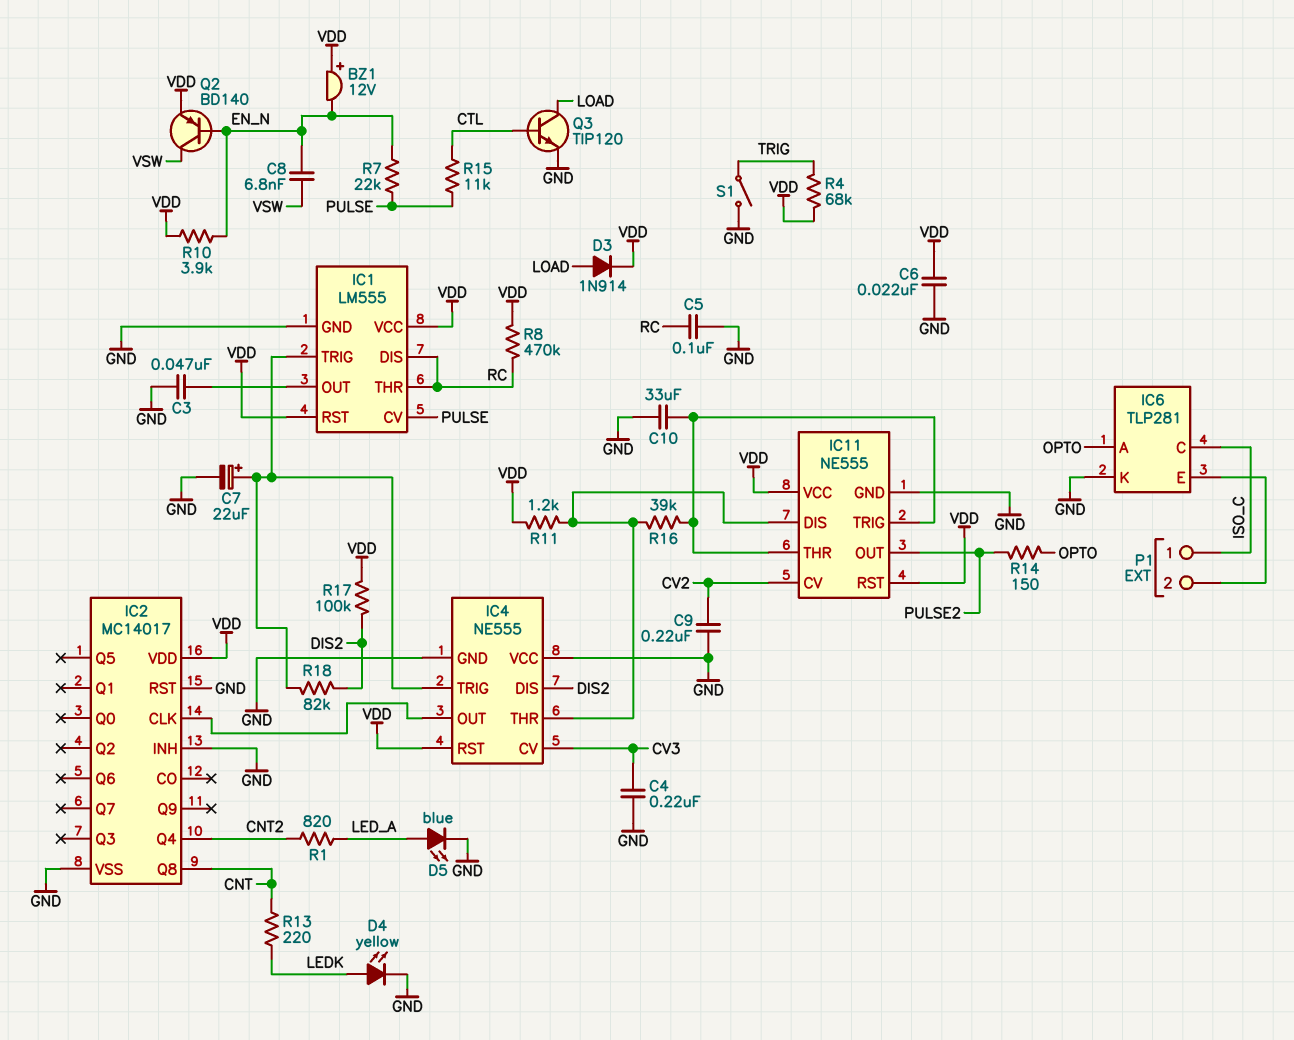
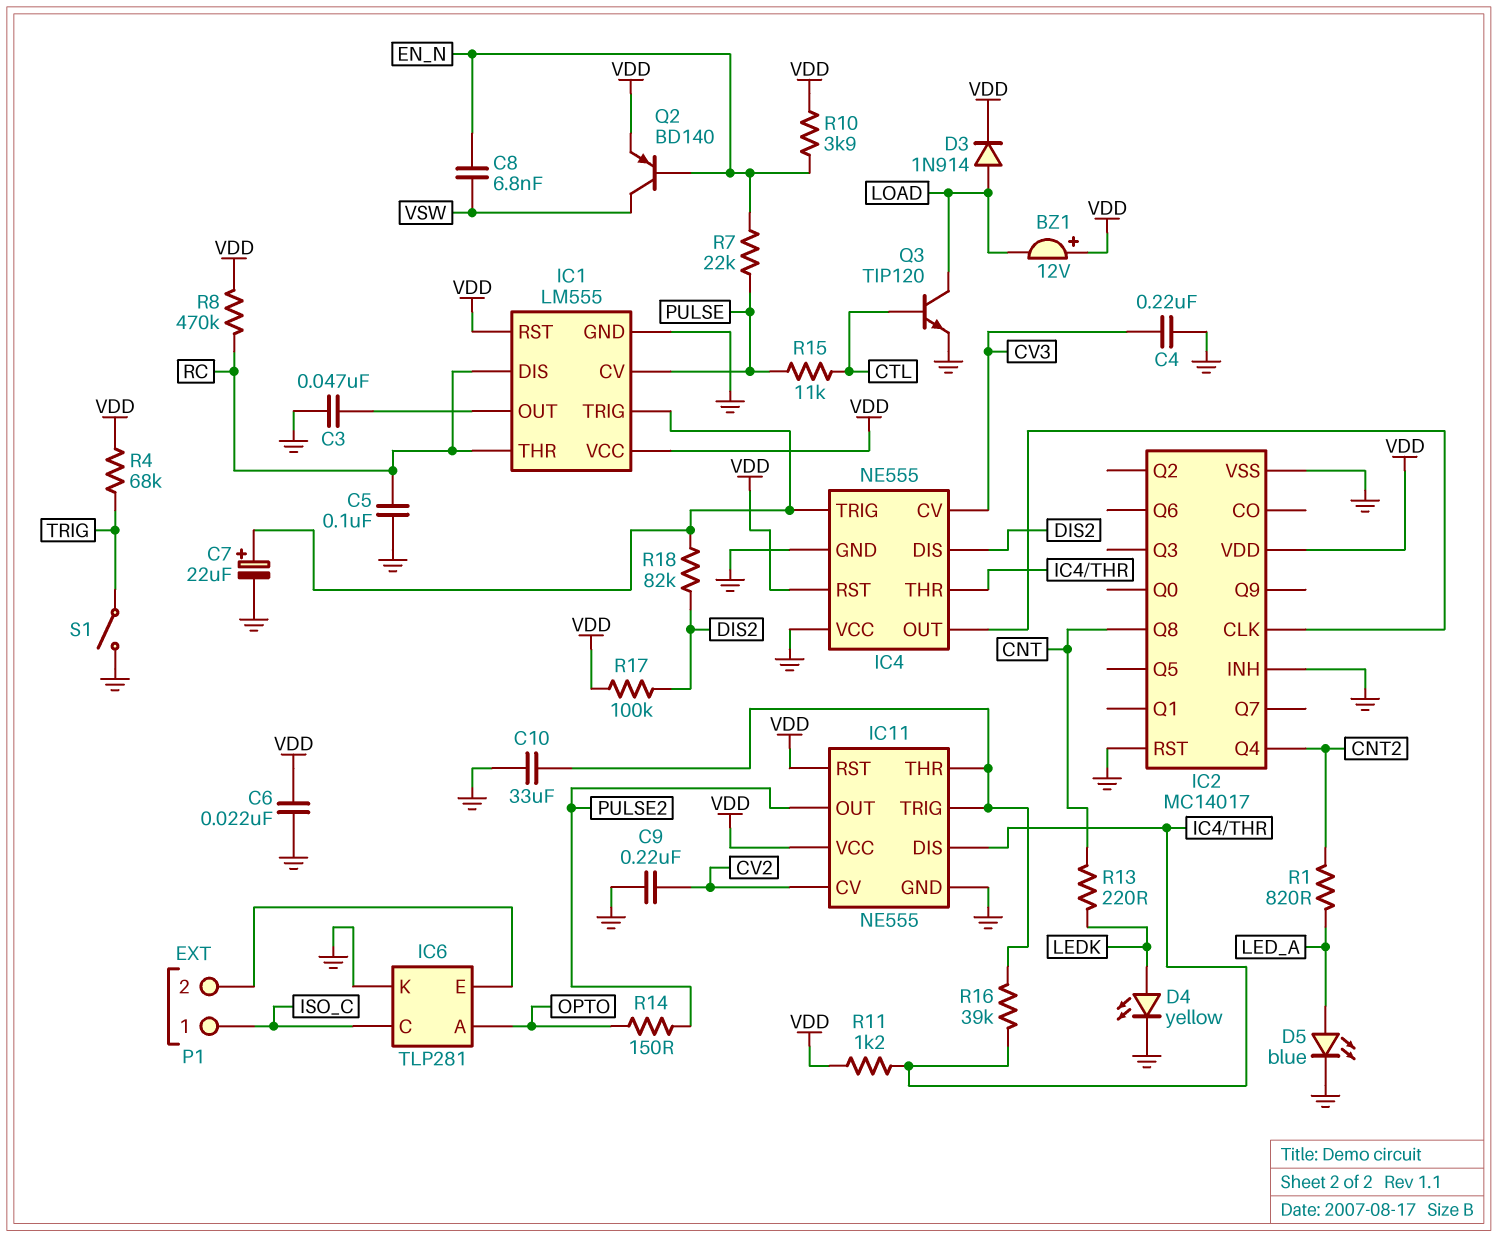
BZ1: buzzer 12V (plus VDD, minus EN_N) -> buzzer 12V (plus VDD, minus LOAD)

